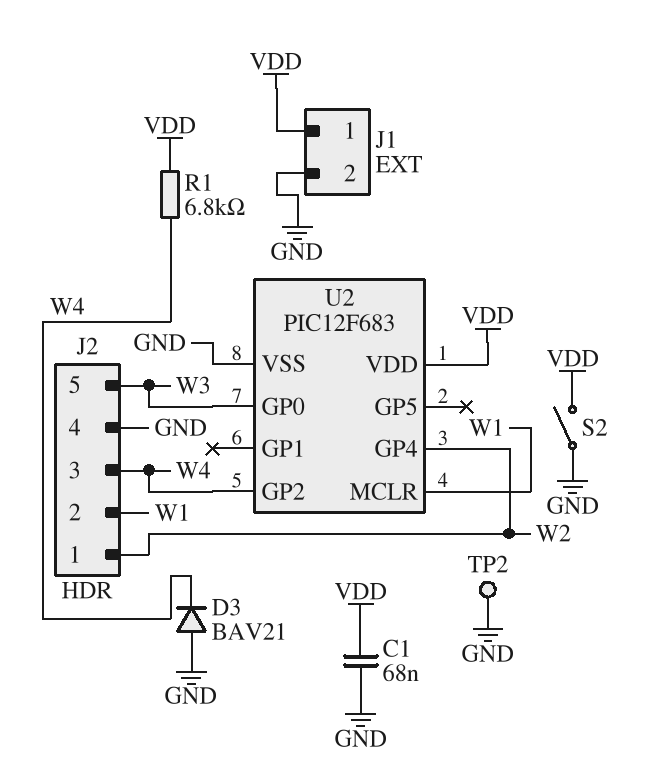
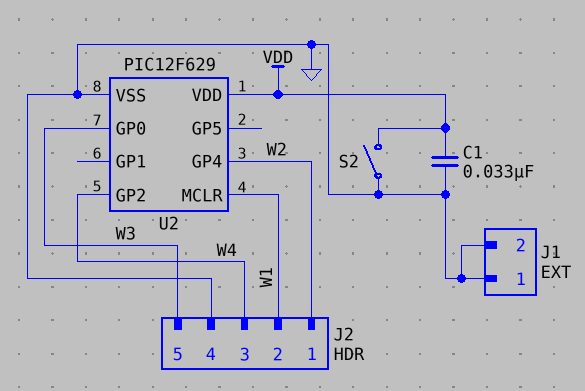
C1: 68nF (GND, VDD) -> 33nF (GND, VDD)
D3: diode BAV21 (A GND, K W4) -> none
J1 pin 1: VDD -> GND
R1: 6.8k (VDD, W4) -> none
TP2: test point (GND) -> none
U2: PIC12F683 -> PIC12F629

